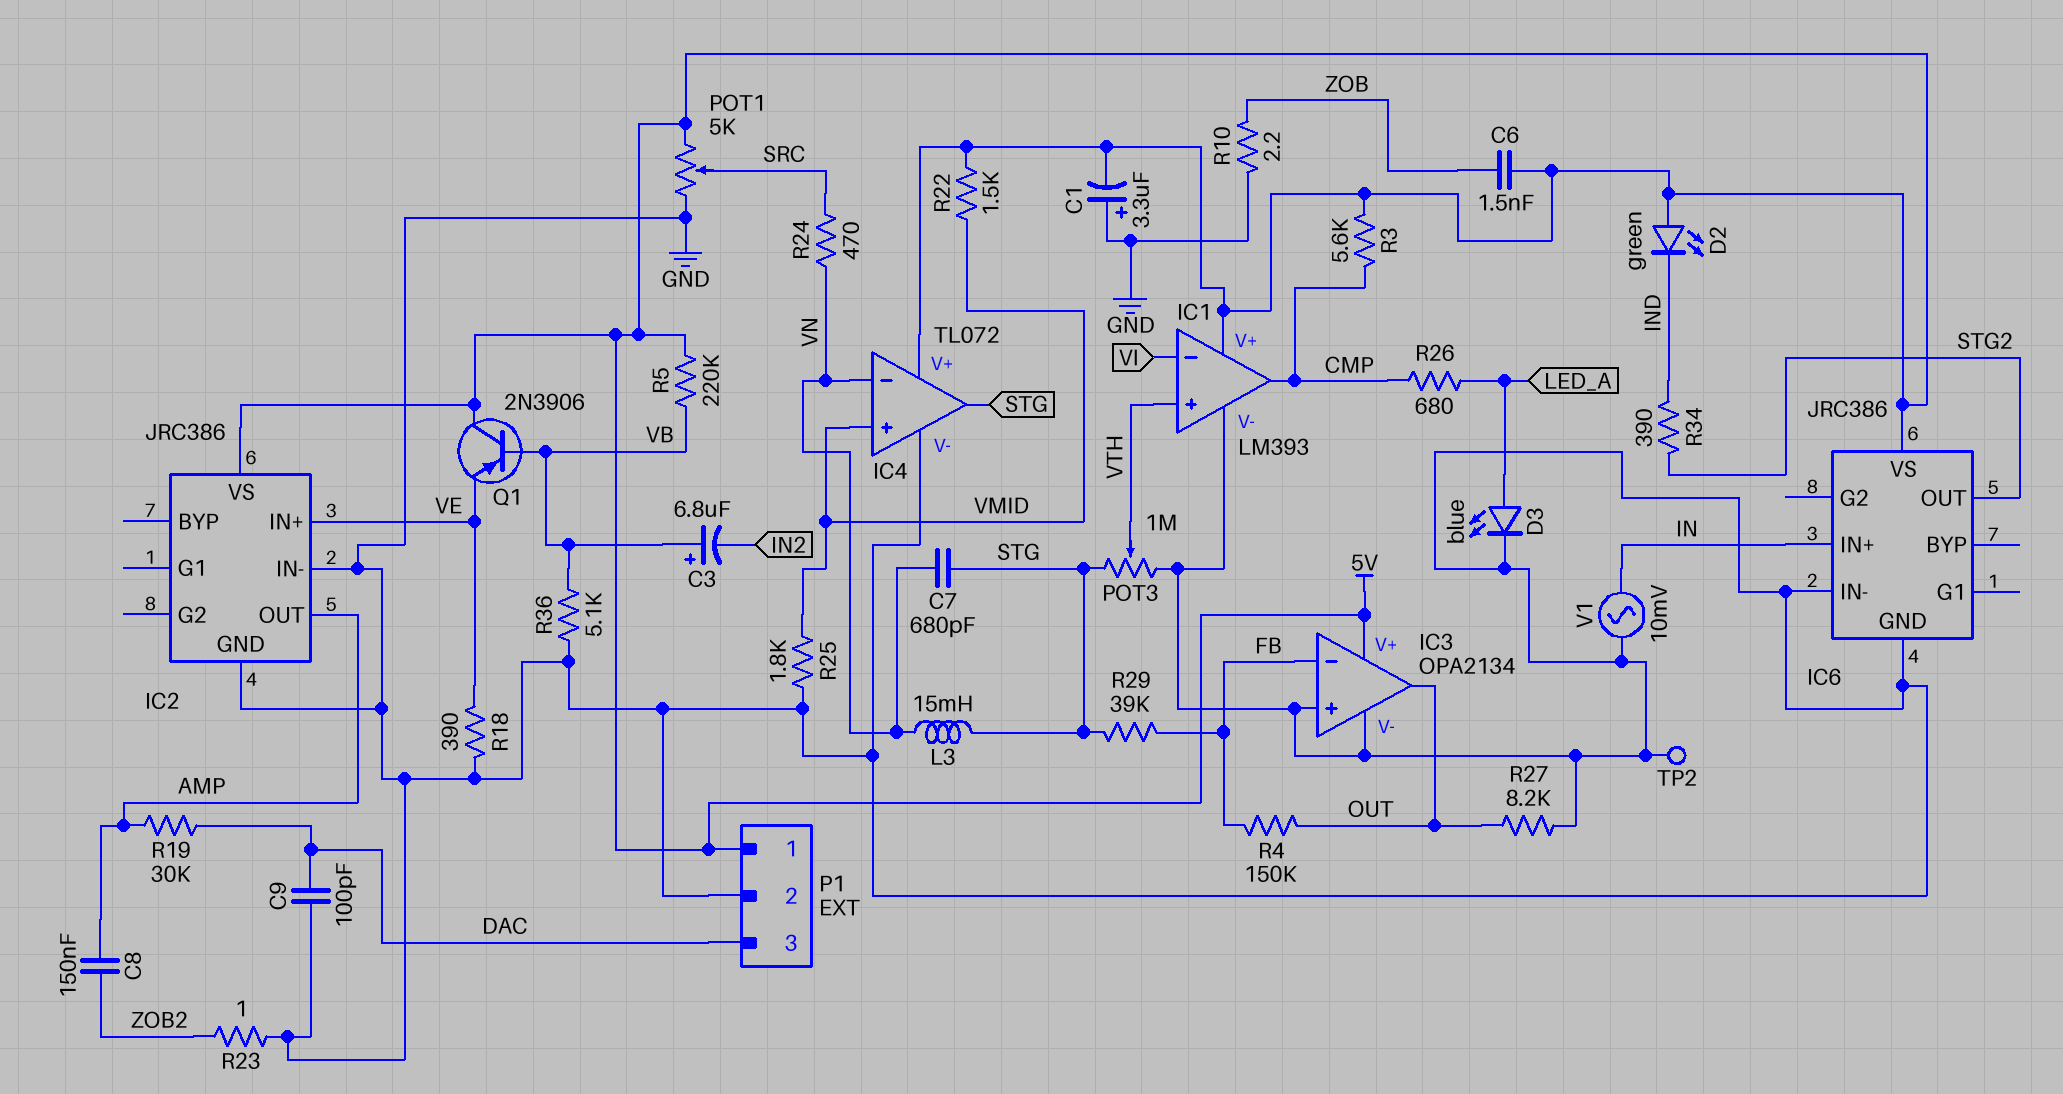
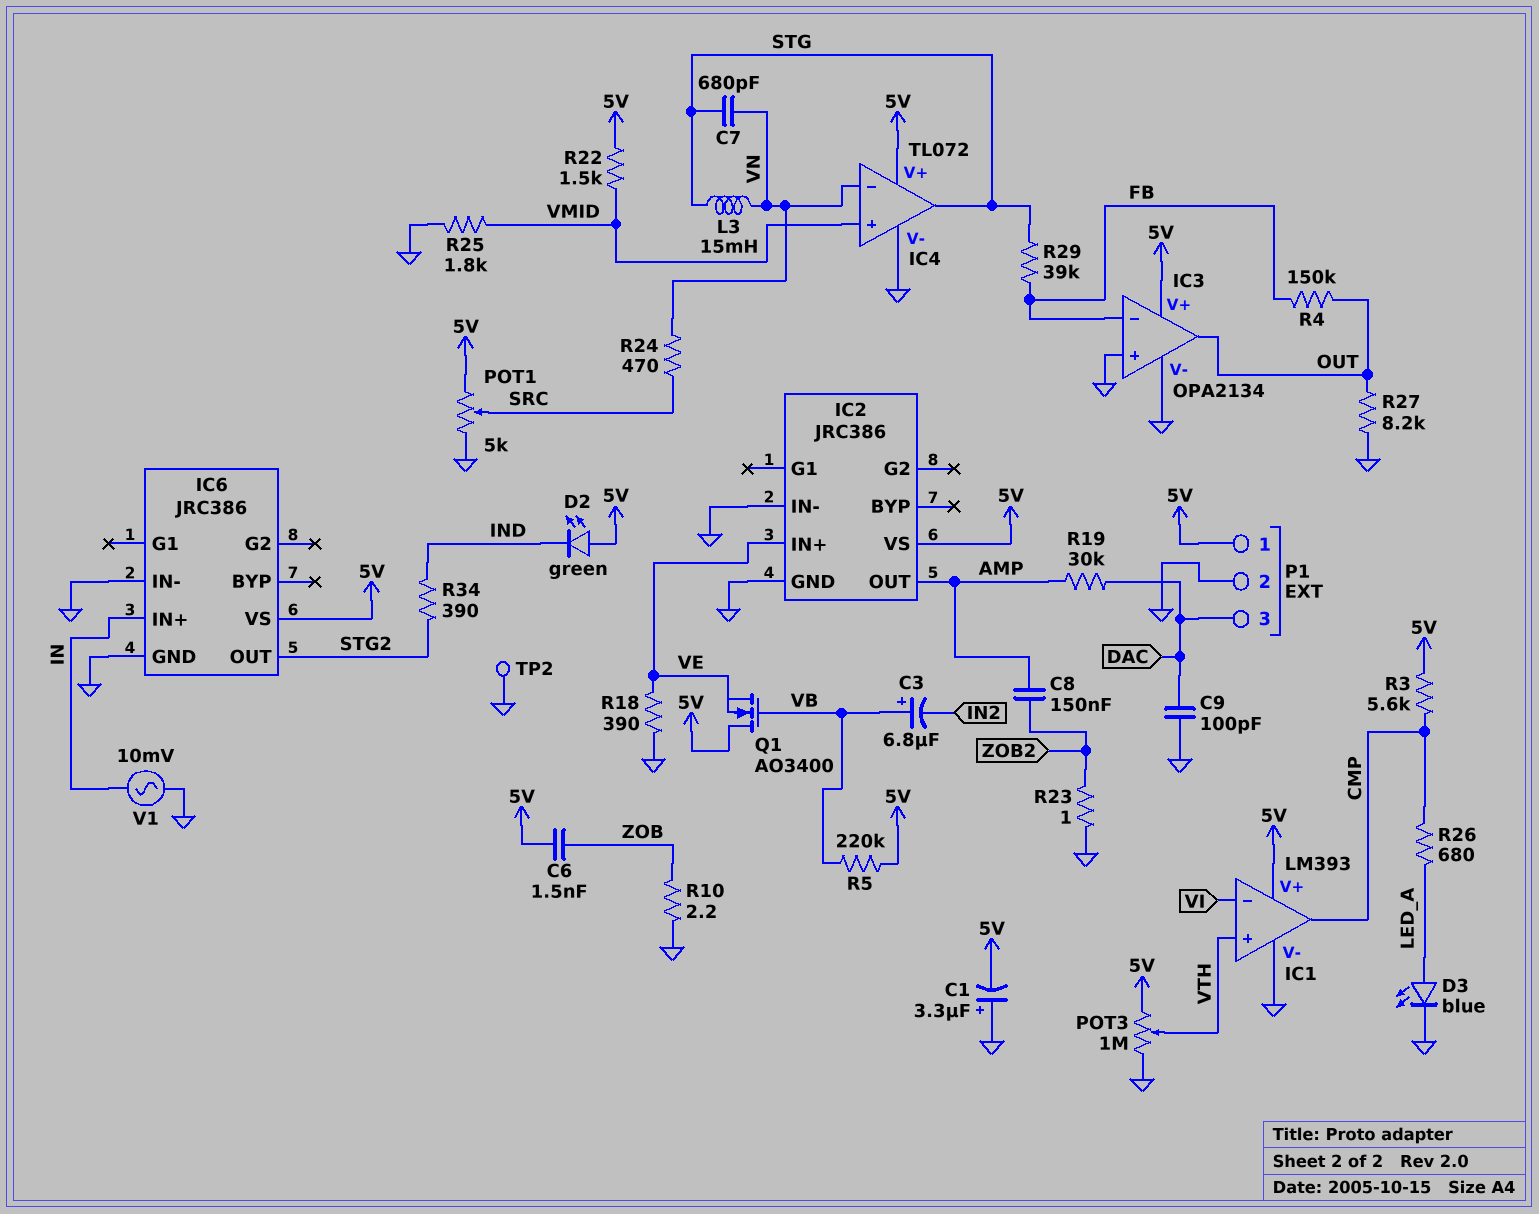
POT3: 1M (GND, STG, wiper VTH) -> 1M (5V, GND, wiper VTH)
Q1: PNP 2N3906 (B VB, C 5V, E VE) -> NMOS AO3400 (G VB, D 5V, S VE)
R36: 5.1k (GND, VB) -> none

